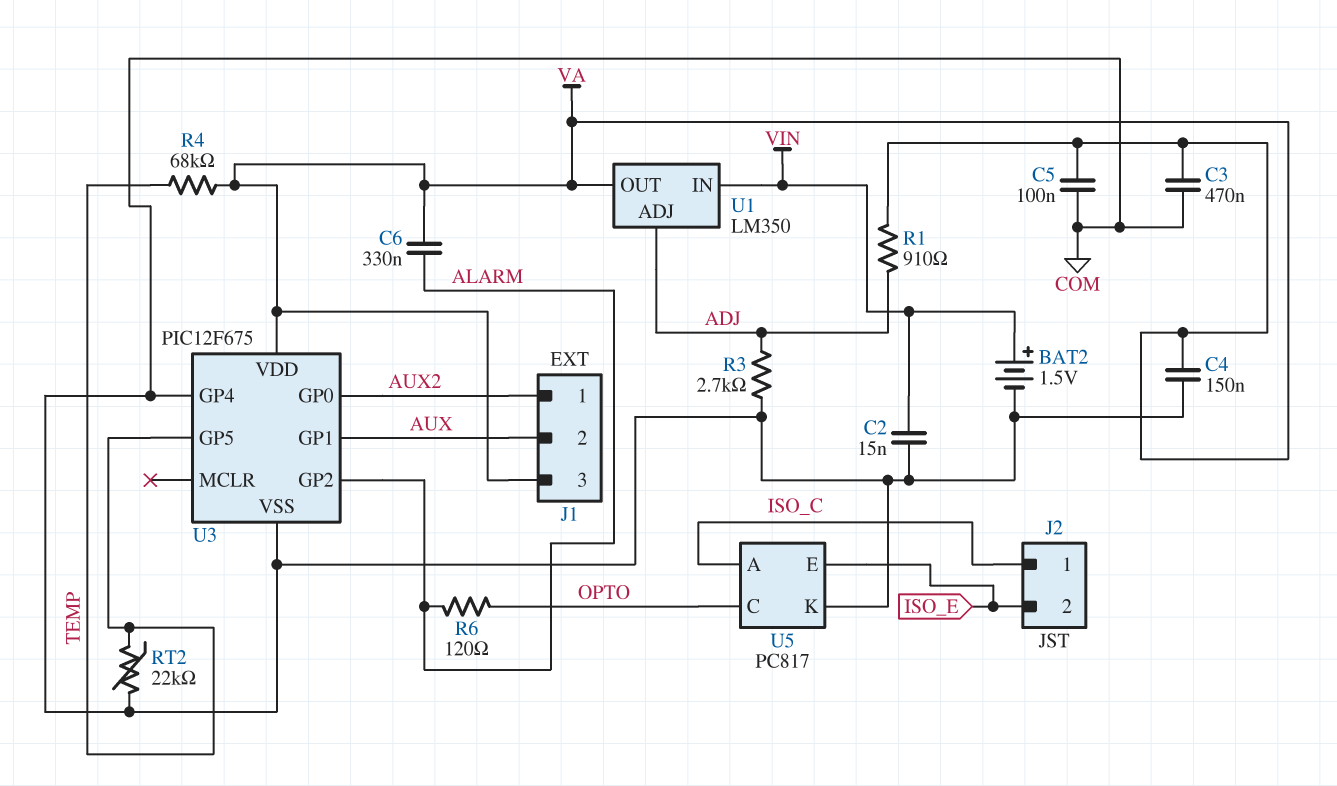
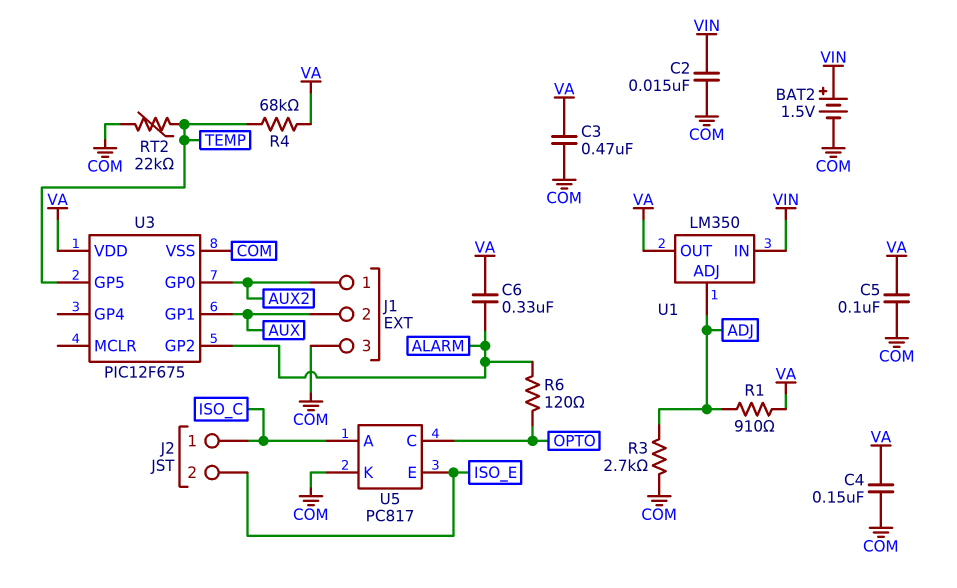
J1 pin 3: VA -> COM
U3 pin GP4: COM -> none

